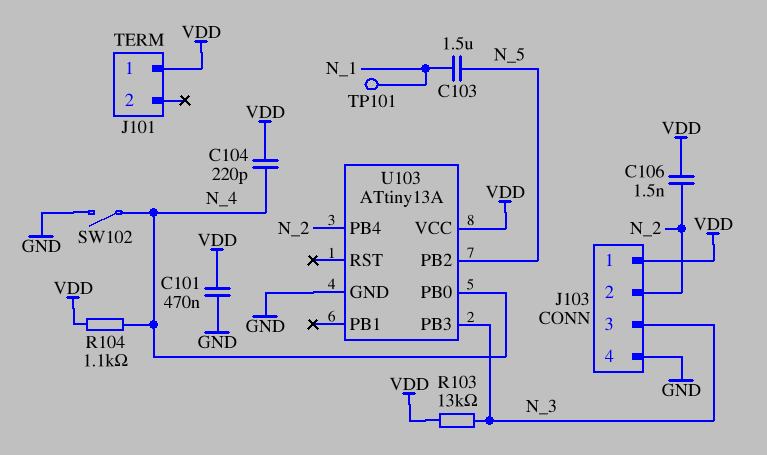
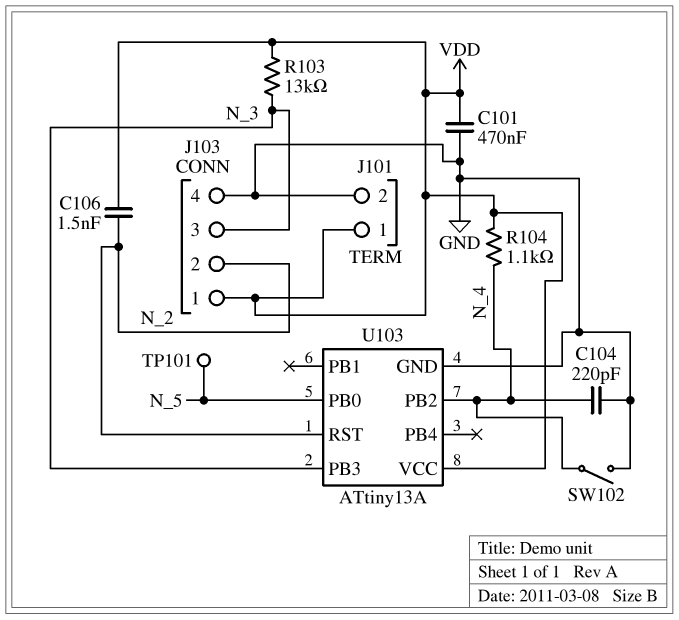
C103: 1.5uF (N_1, N_5) -> none
C104: 220pF (N_4, VDD) -> 220pF (GND, N_4)
J101 pin 2: none -> GND
TP101: test point (N_1) -> test point (N_5)
U103 pin PB0: N_4 -> N_5
U103 pin PB2: N_5 -> N_4
U103 pin PB4: N_2 -> none
U103 pin RST: none -> N_2

